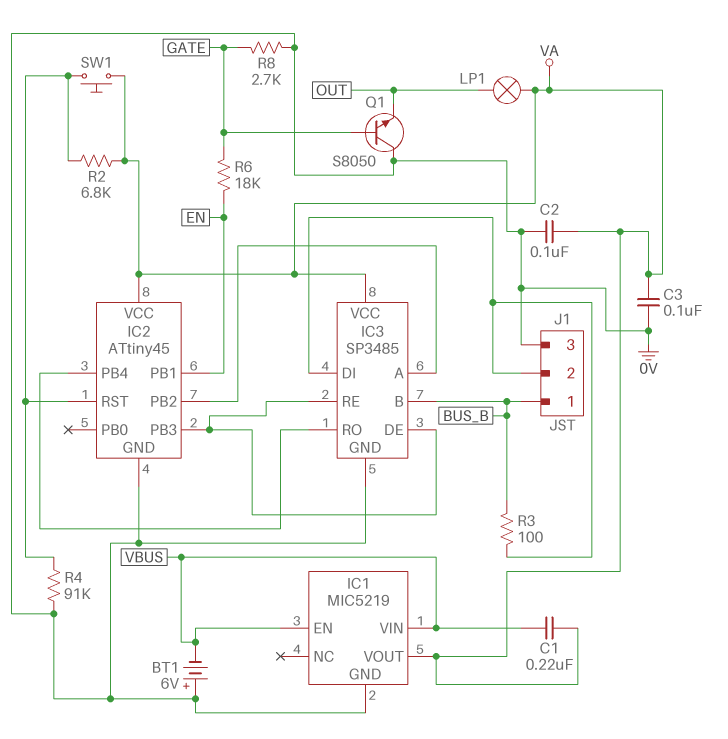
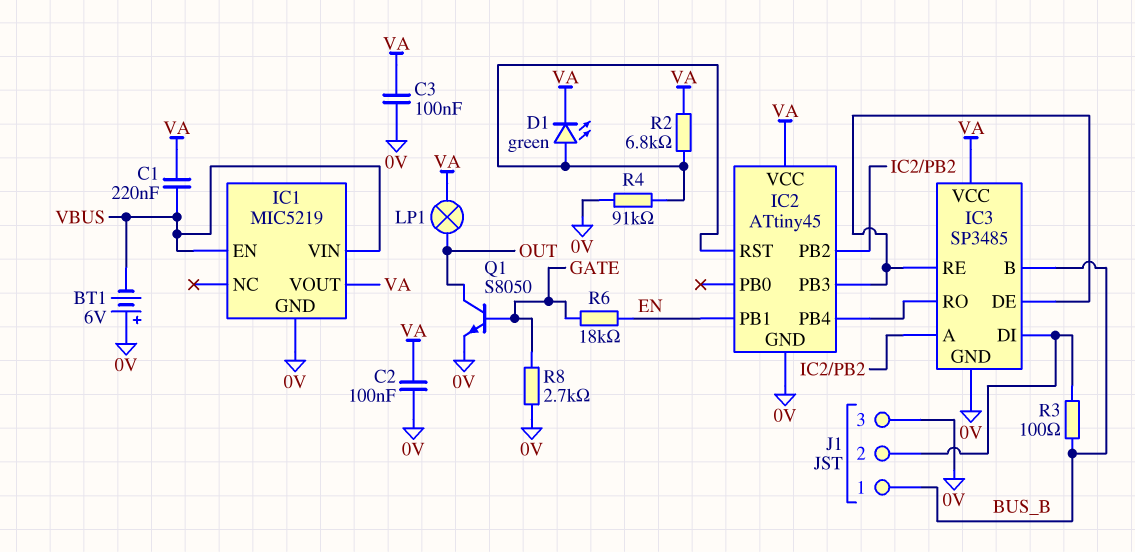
D1: none -> LED green (A IC2/RST, K VA)
Q1: NPN S8050 (B GATE, C 0V, E OUT) -> NPN S8050 (B GATE, C OUT, E 0V)
SW1: button (IC2/RST, VA) -> none

